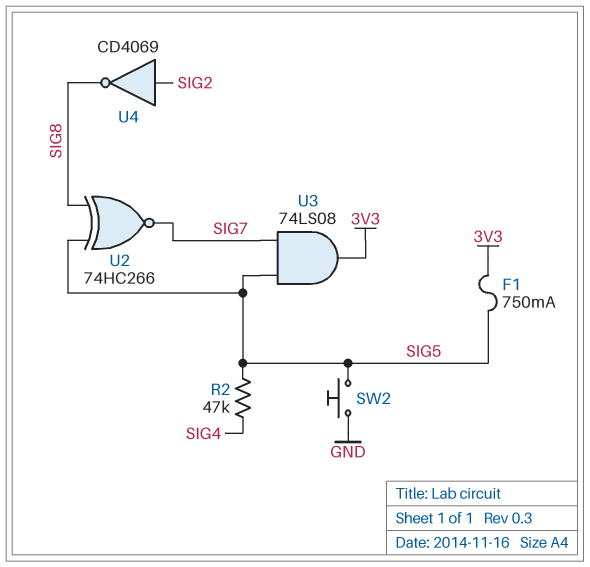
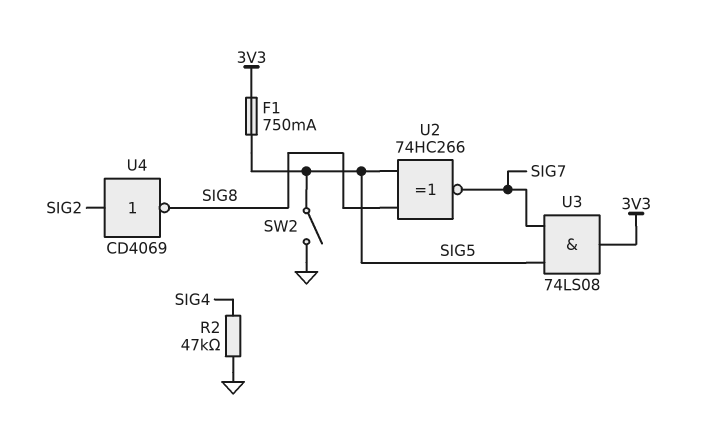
R2: 47k (SIG4, SIG5) -> 47k (GND, SIG4)
SW2: button (GND, SIG5) -> switch (GND, SIG5)

